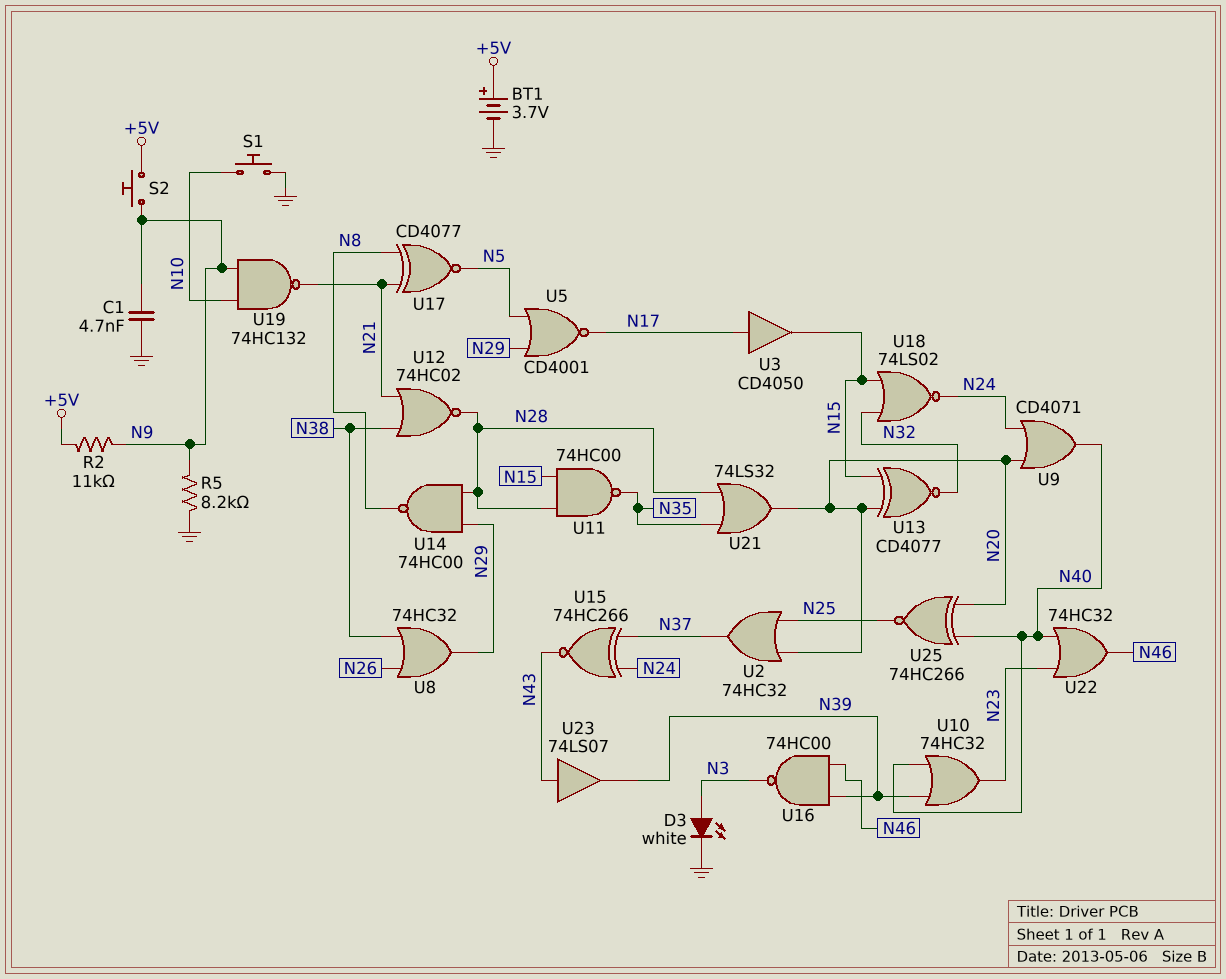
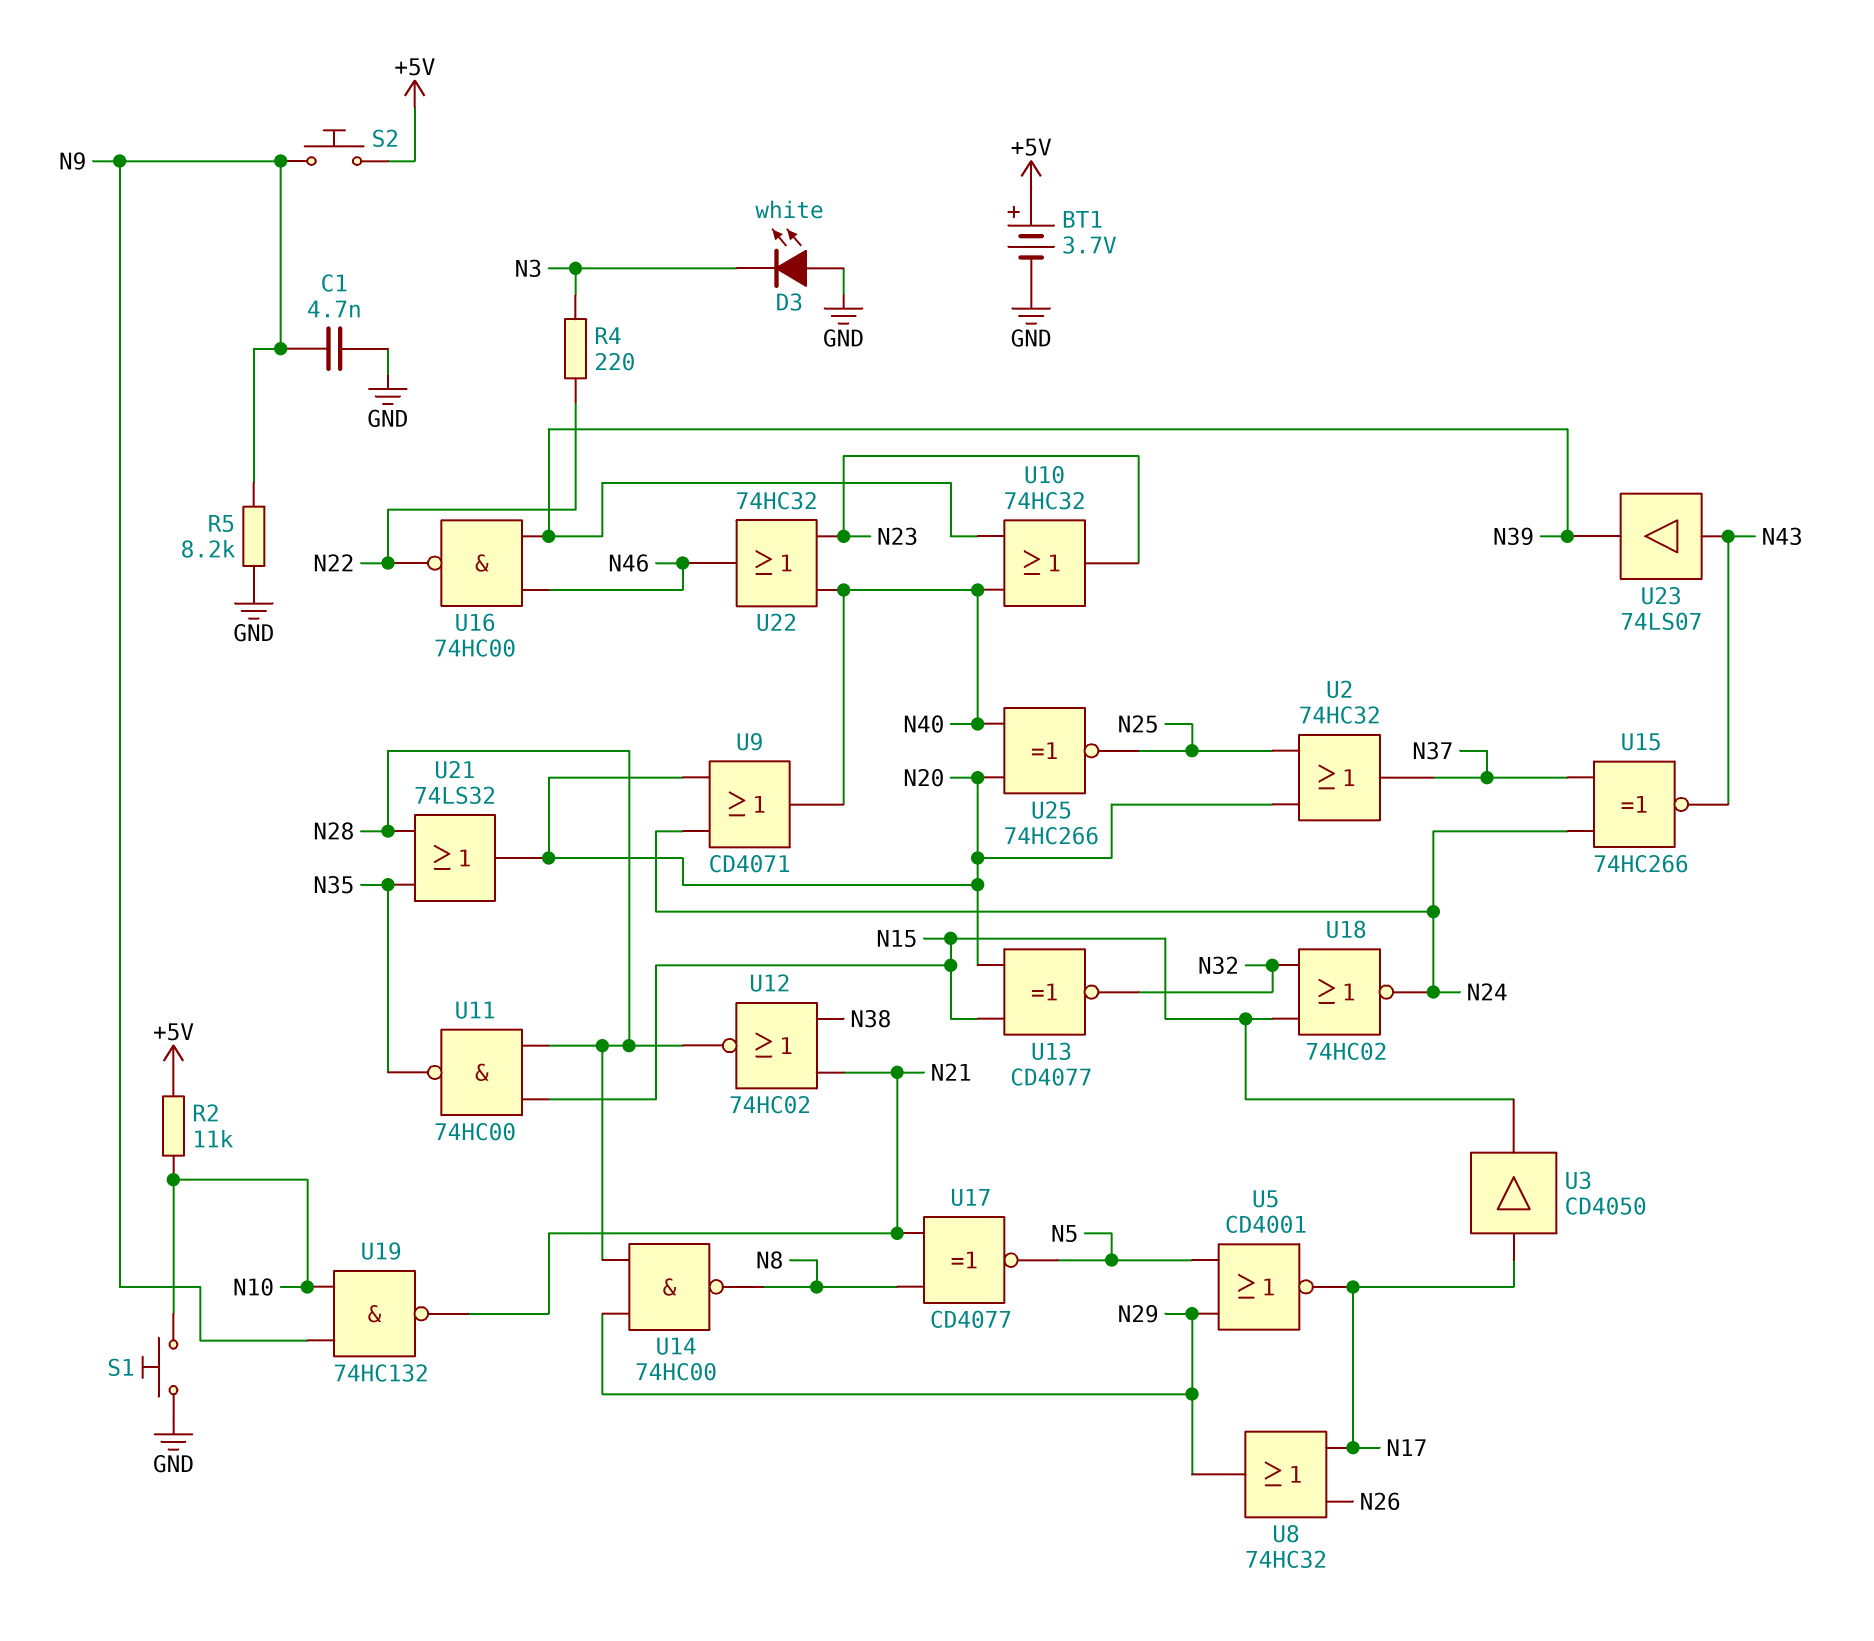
D3: LED white (A N3, K GND) -> LED white (A GND, K N3)
R2: 11k (+5V, N9) -> 11k (+5V, N10)
R4: none -> 220 (N3, N22)
U8: OR 74HC32 (in N26, in N38, out N29) -> OR 74HC32 (in N17, in N26, out N29)
U16: NAND 74HC00 (in N39, in N46, out N3) -> NAND 74HC00 (in N39, in N46, out N22)
U18: NOR 74LS02 (in N15, in N32, out N24) -> NOR 74HC02 (in N15, in N32, out N24)

